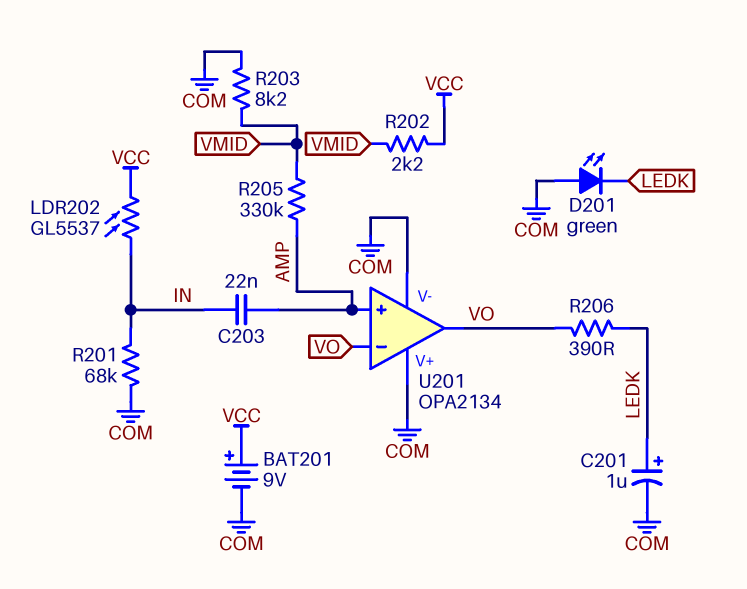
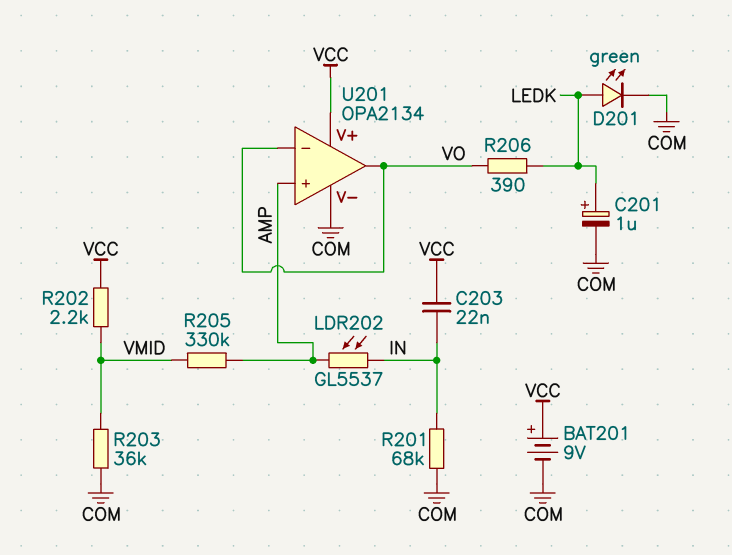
C203: 22nF (AMP, IN) -> 22nF (IN, VCC)
D201: LED green (A COM, K LEDK) -> LED green (A LEDK, K COM)
LDR202: GL5537 (IN, VCC) -> GL5537 (AMP, IN)
R203: 8.2k (COM, VMID) -> 36k (COM, VMID)
U201 pin V+: COM -> VCC

